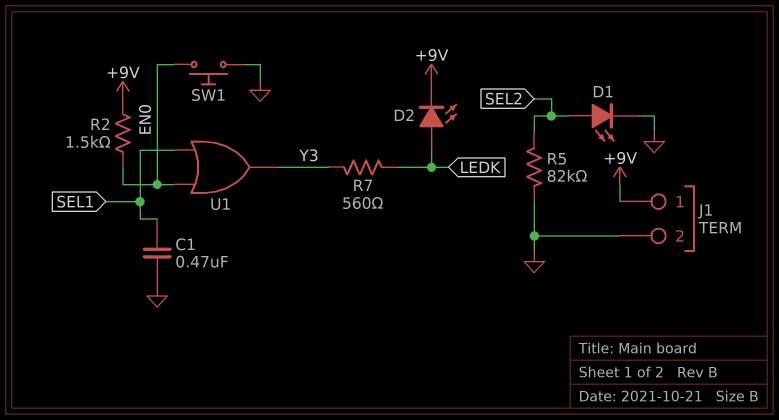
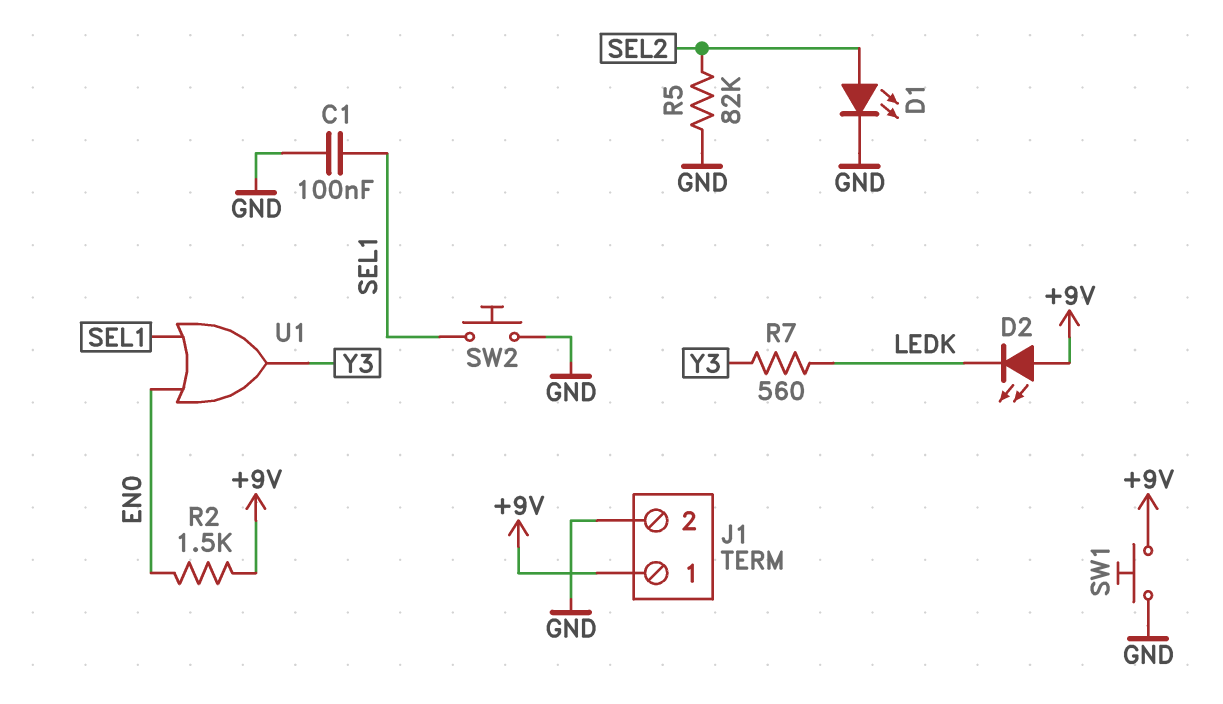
C1: 470nF (GND, SEL1) -> 100nF (GND, SEL1)
D2: LED (A LEDK, K +9V) -> LED (A +9V, K LEDK)
SW1: button (EN0, GND) -> button (+9V, GND)
SW2: none -> button (GND, SEL1)

